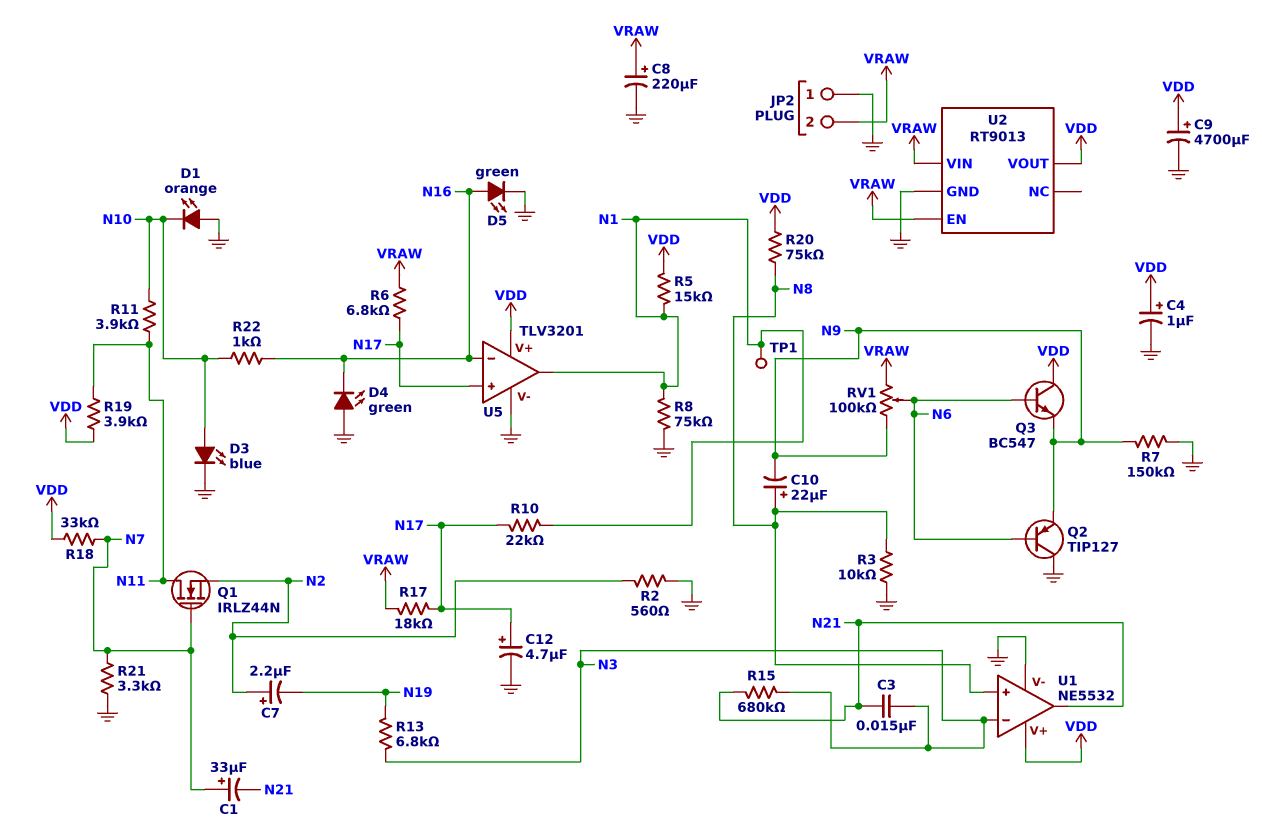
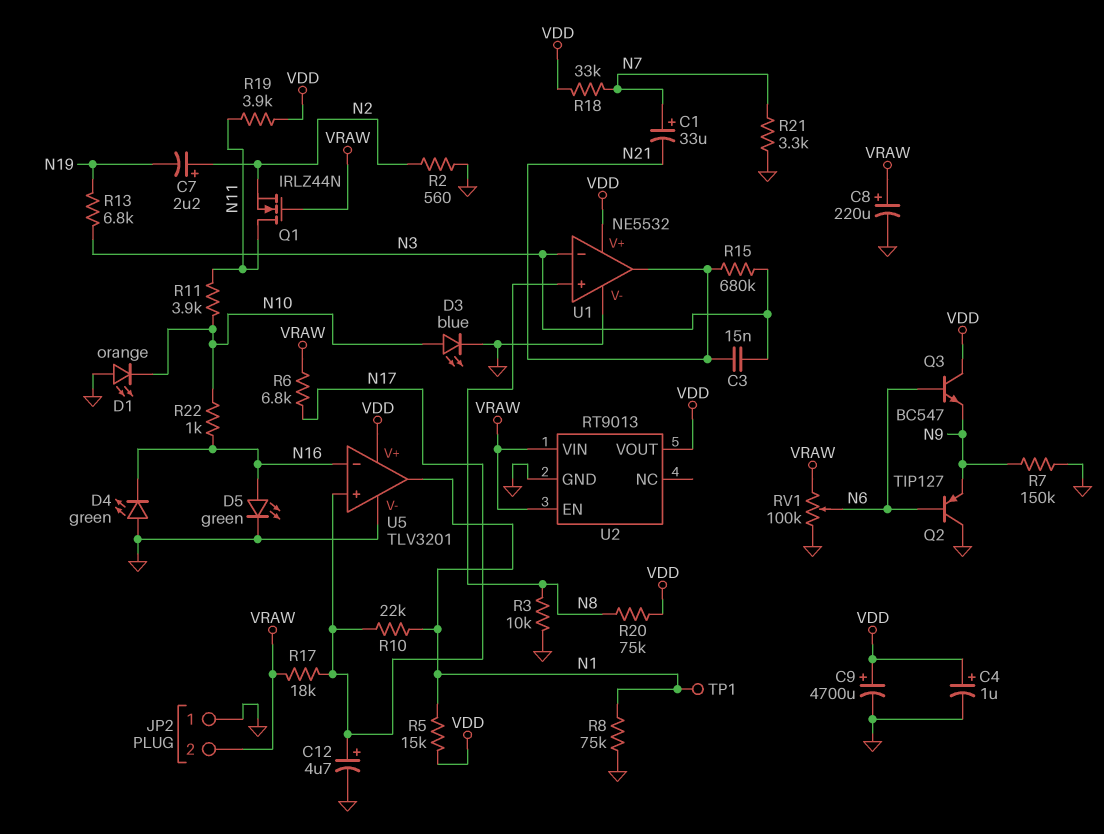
C10: 22uF (plus N8, minus N9) -> none
Q1: NMOS IRLZ44N (G N7, D N11, S N2) -> NMOS IRLZ44N (G VRAW, D N11, S N2)
RV1: 100k (N9, VRAW, wiper N6) -> 100k (GND, VRAW, wiper N6)

